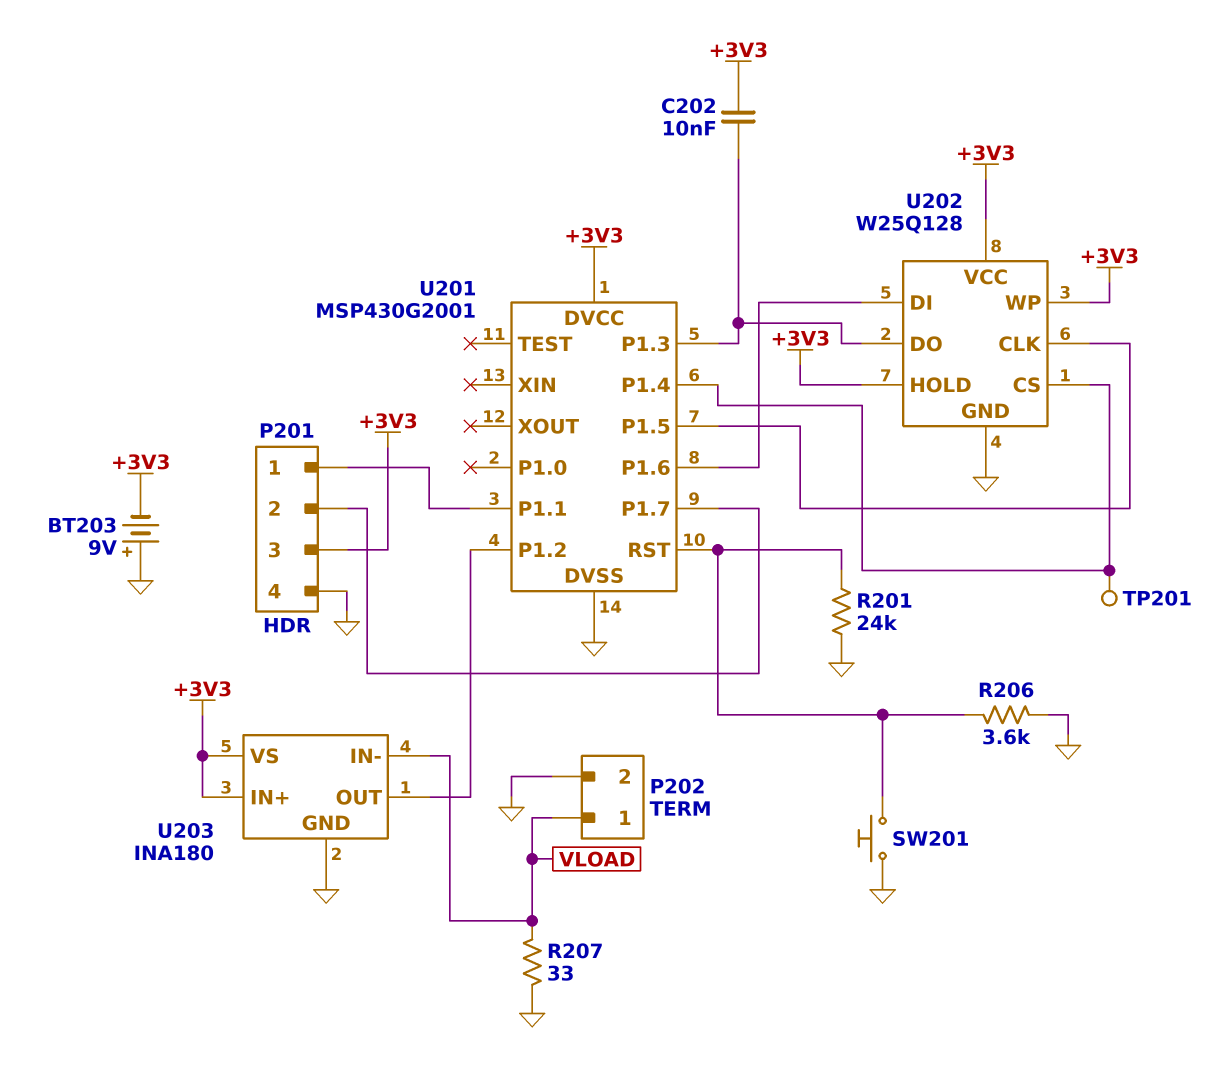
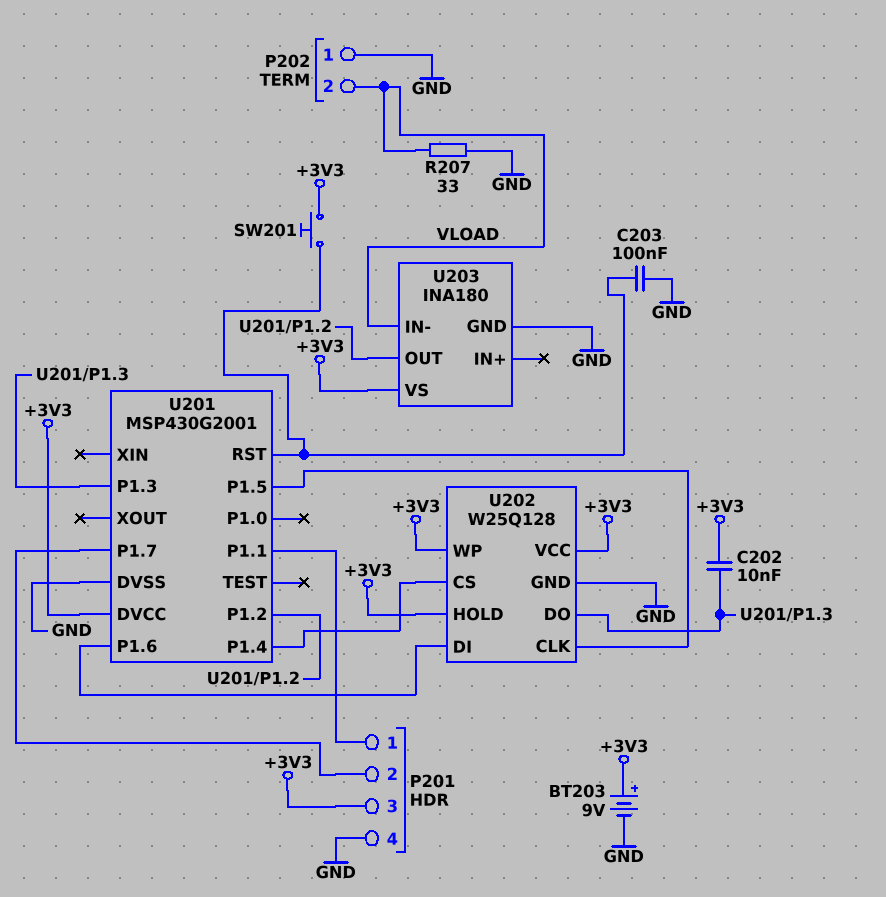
BT203: 9V (plus GND, minus +3V3) -> 9V (plus +3V3, minus GND)
C203: none -> 100nF (GND, U201/RST)
P202 pin 1: VLOAD -> GND
P202 pin 2: GND -> VLOAD
R201: 24k (GND, U201/RST) -> none
R206: 3.6k (GND, U201/RST) -> none
SW201: button (GND, U201/RST) -> button (+3V3, U201/RST)
TP201: test point (U201/P1.4) -> none
U203 pin IN+: +3V3 -> none

